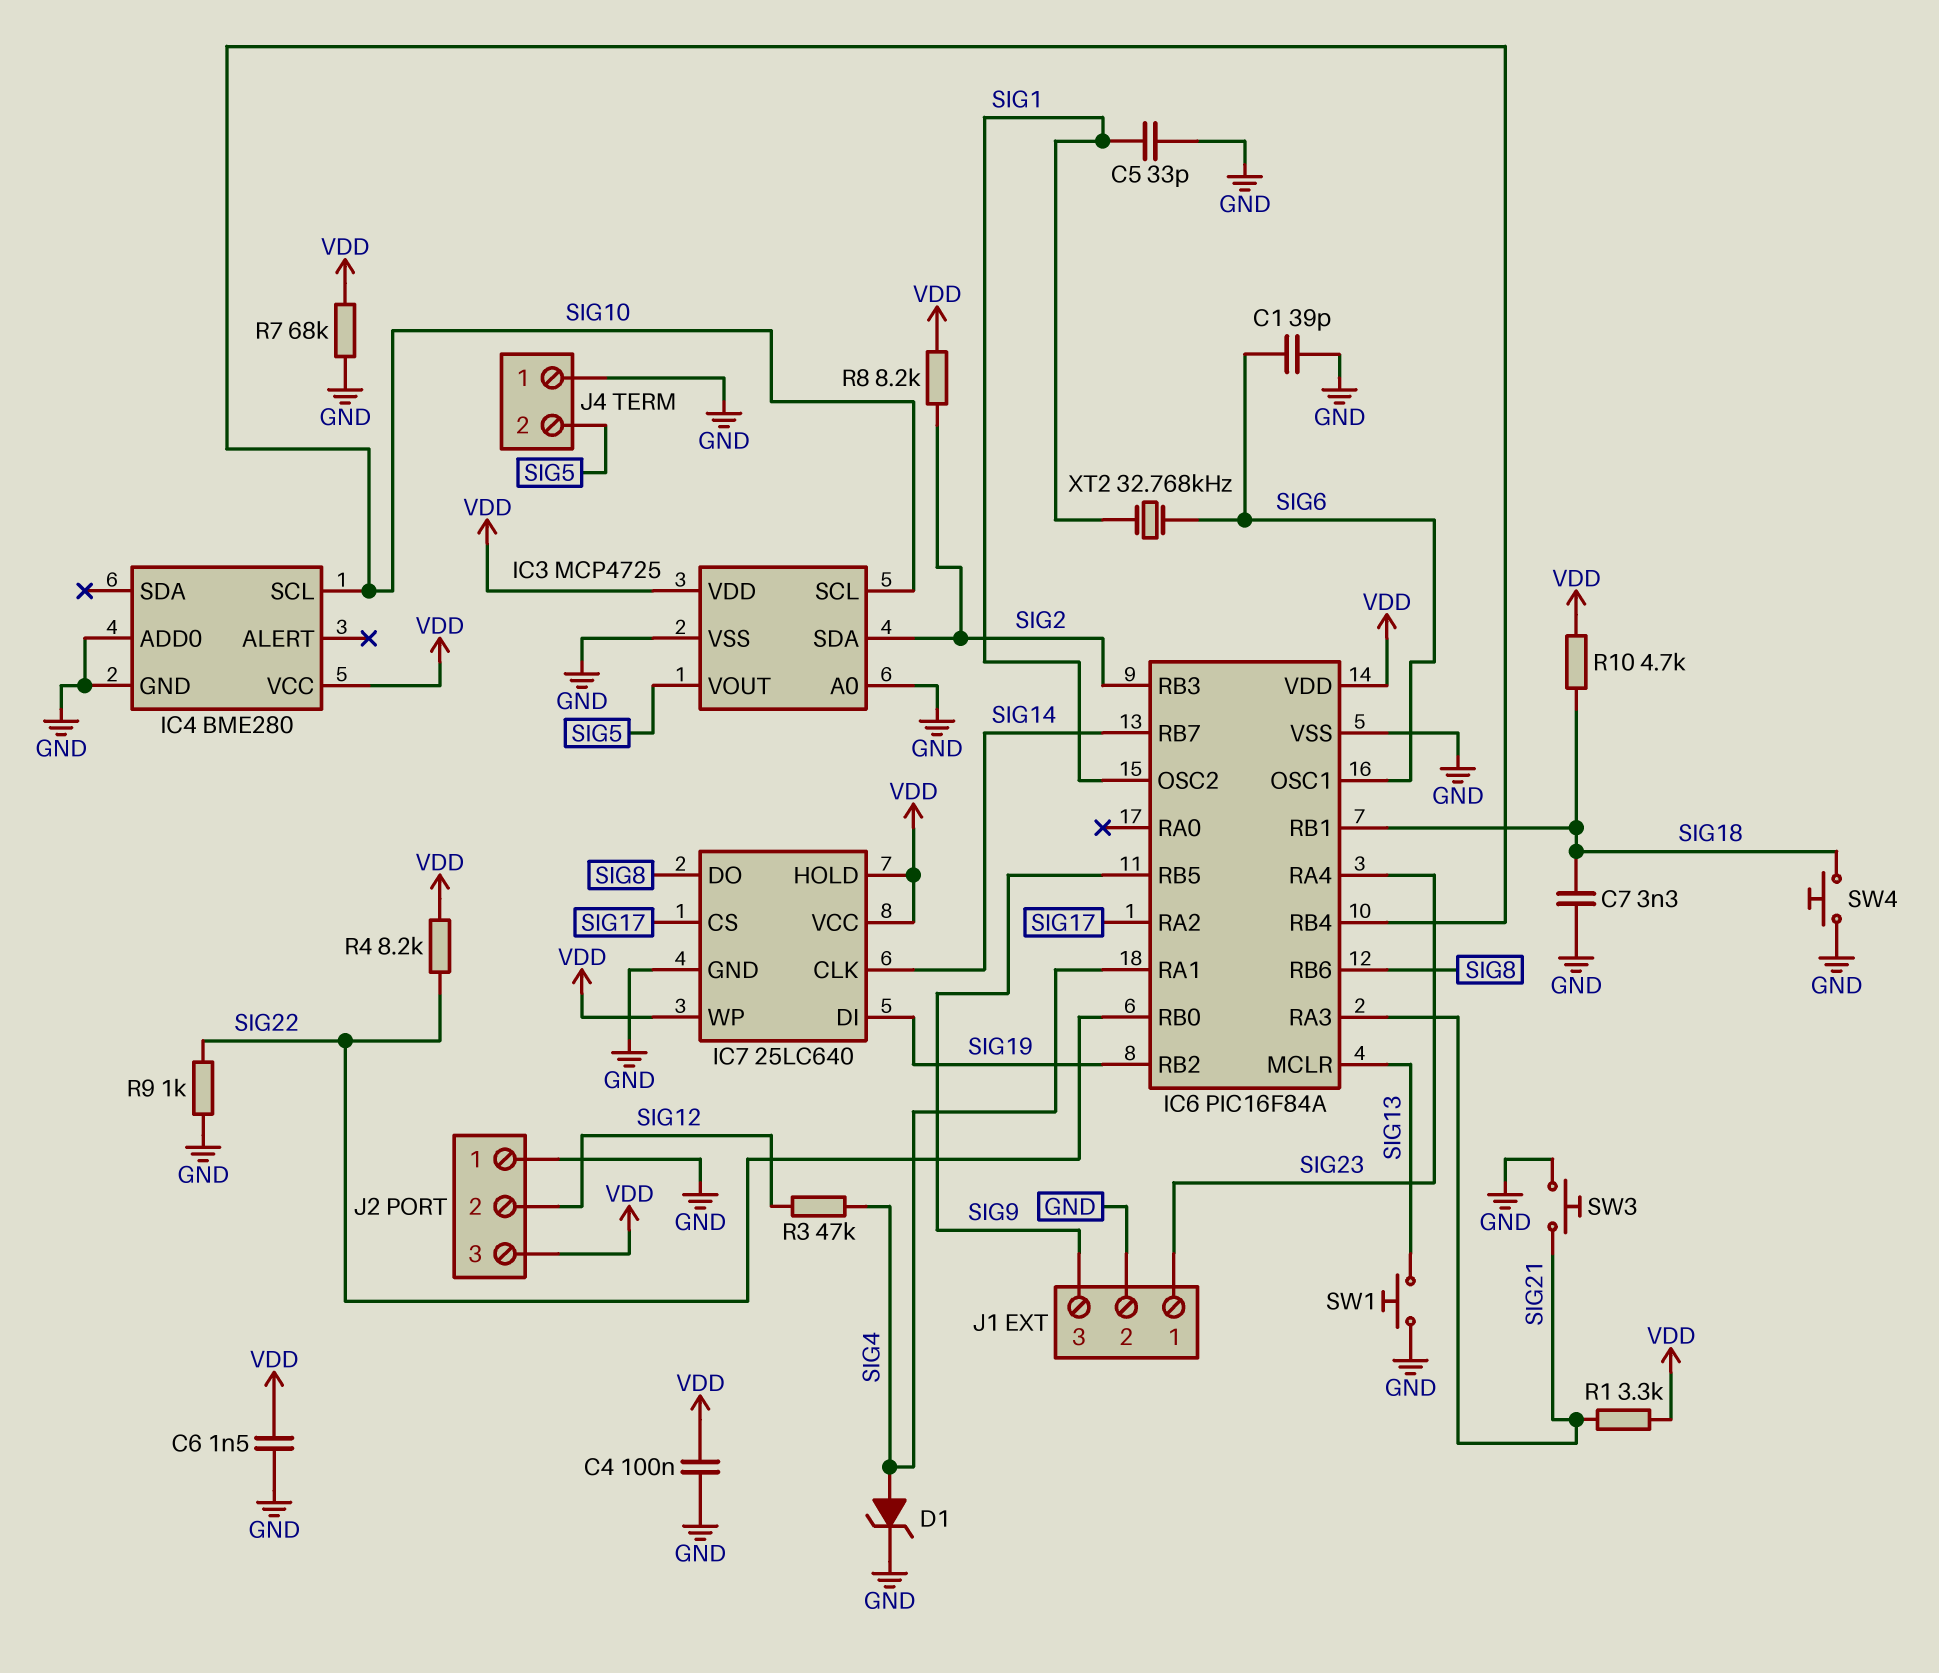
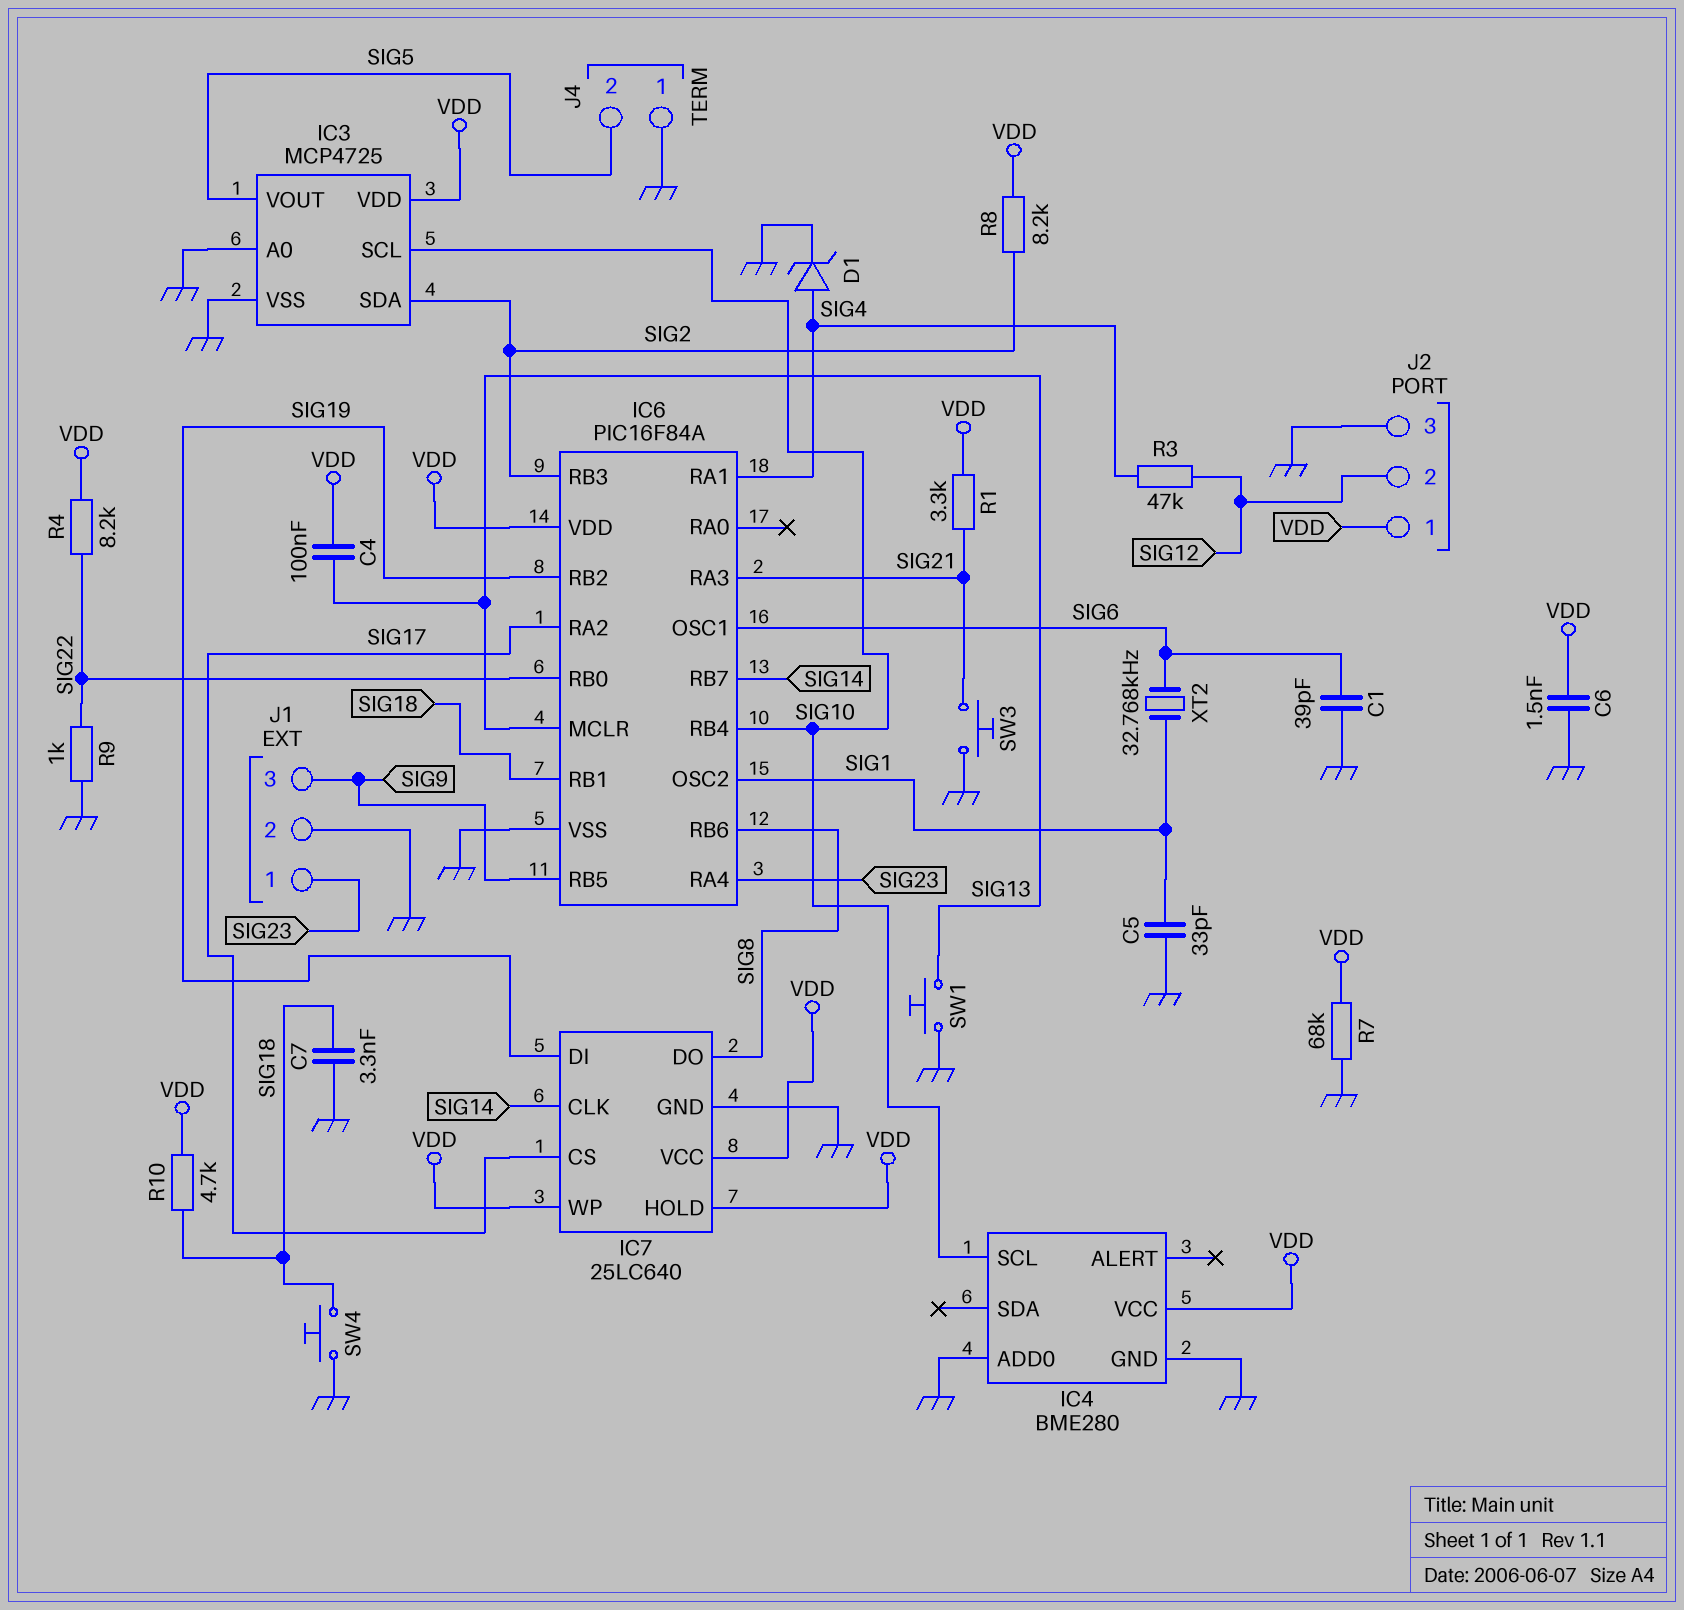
C4: 100nF (GND, VDD) -> 100nF (SIG13, VDD)
J2 pin 1: GND -> VDD
J2 pin 3: VDD -> GND

